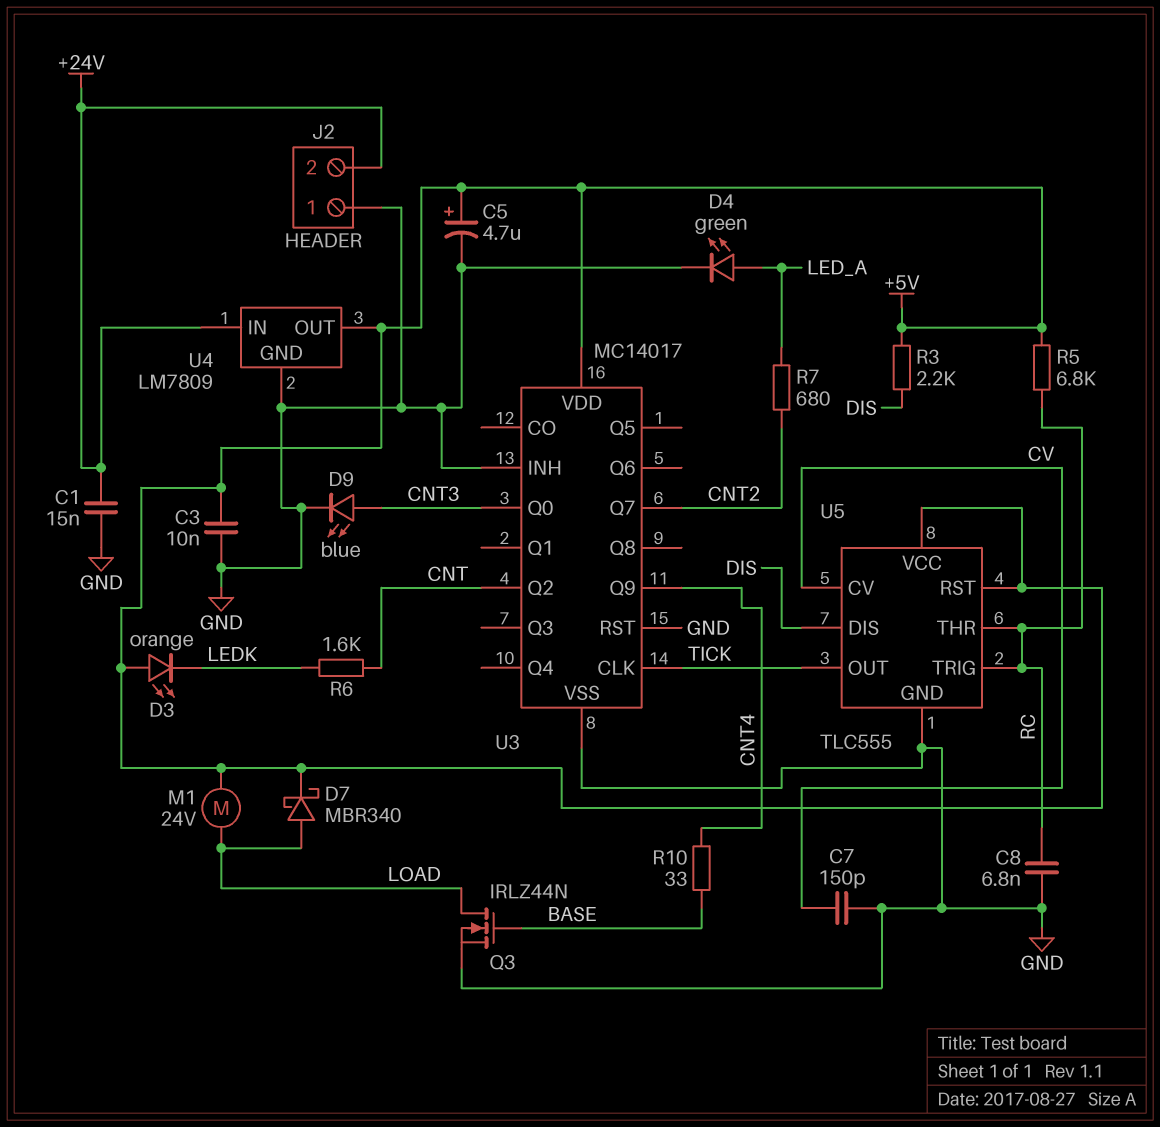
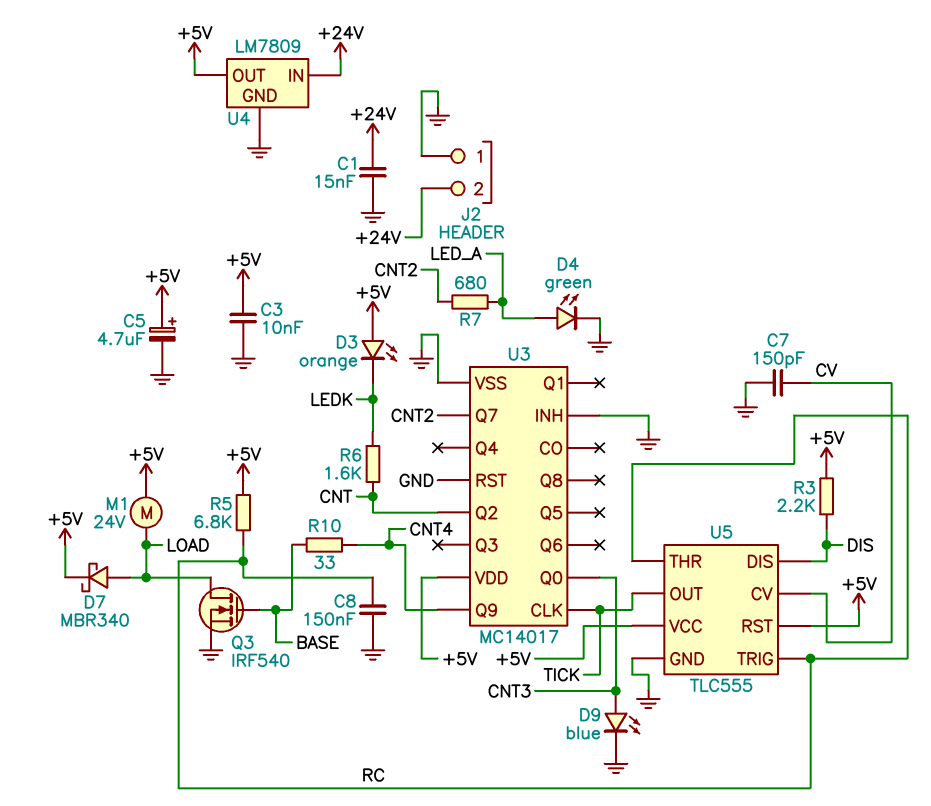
C8: 6.8nF (GND, RC) -> 150nF (GND, RC)
Q3: NMOS IRLZ44N (G BASE, D LOAD, S GND) -> NMOS IRF540 (G BASE, D LOAD, S GND)

